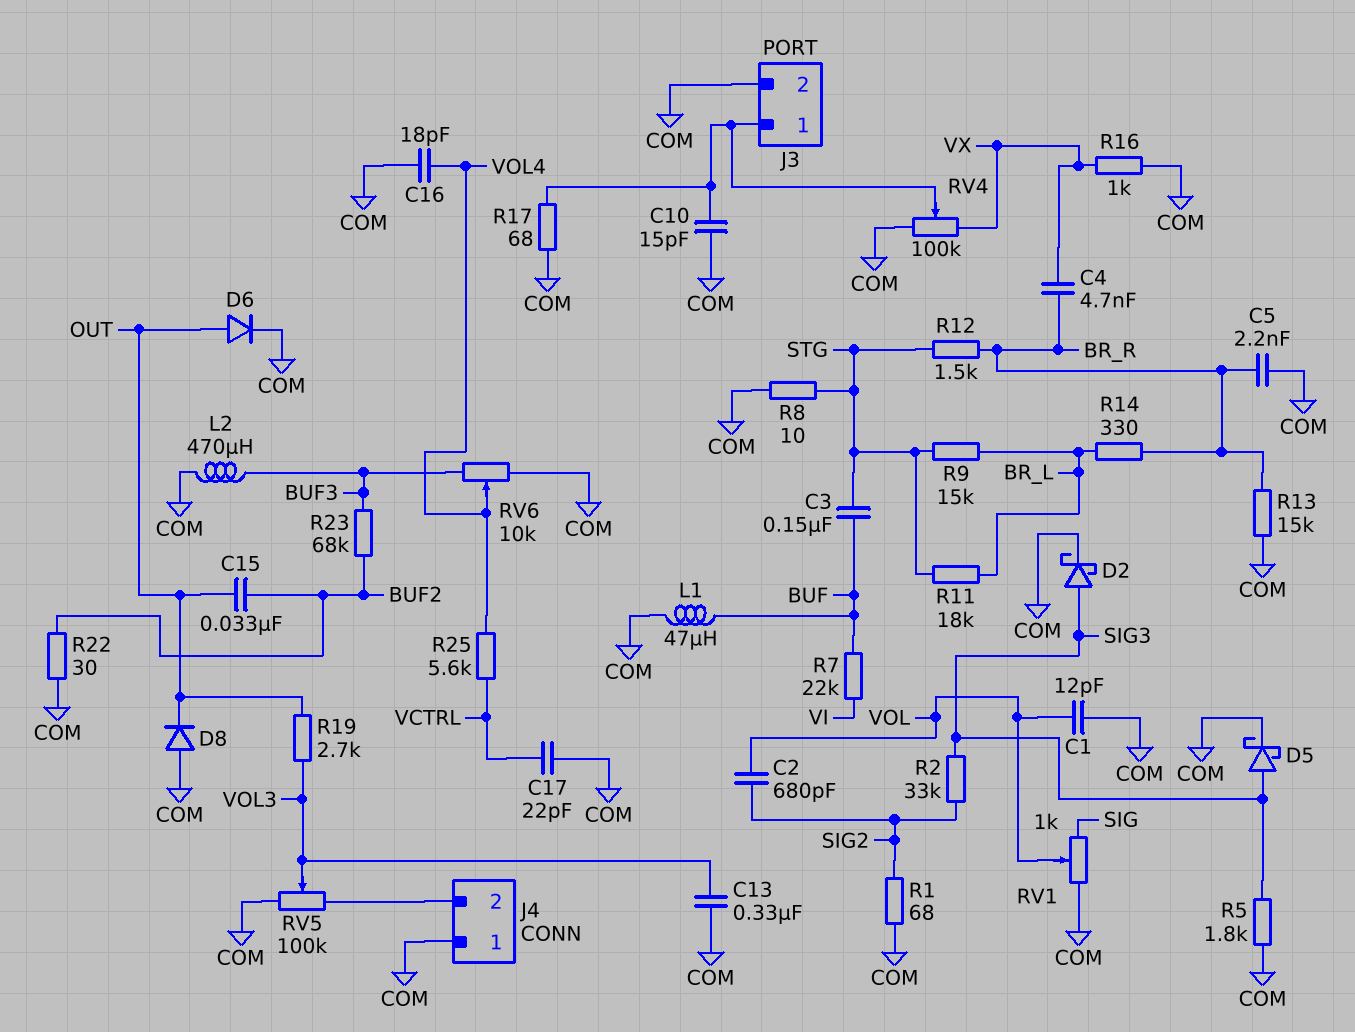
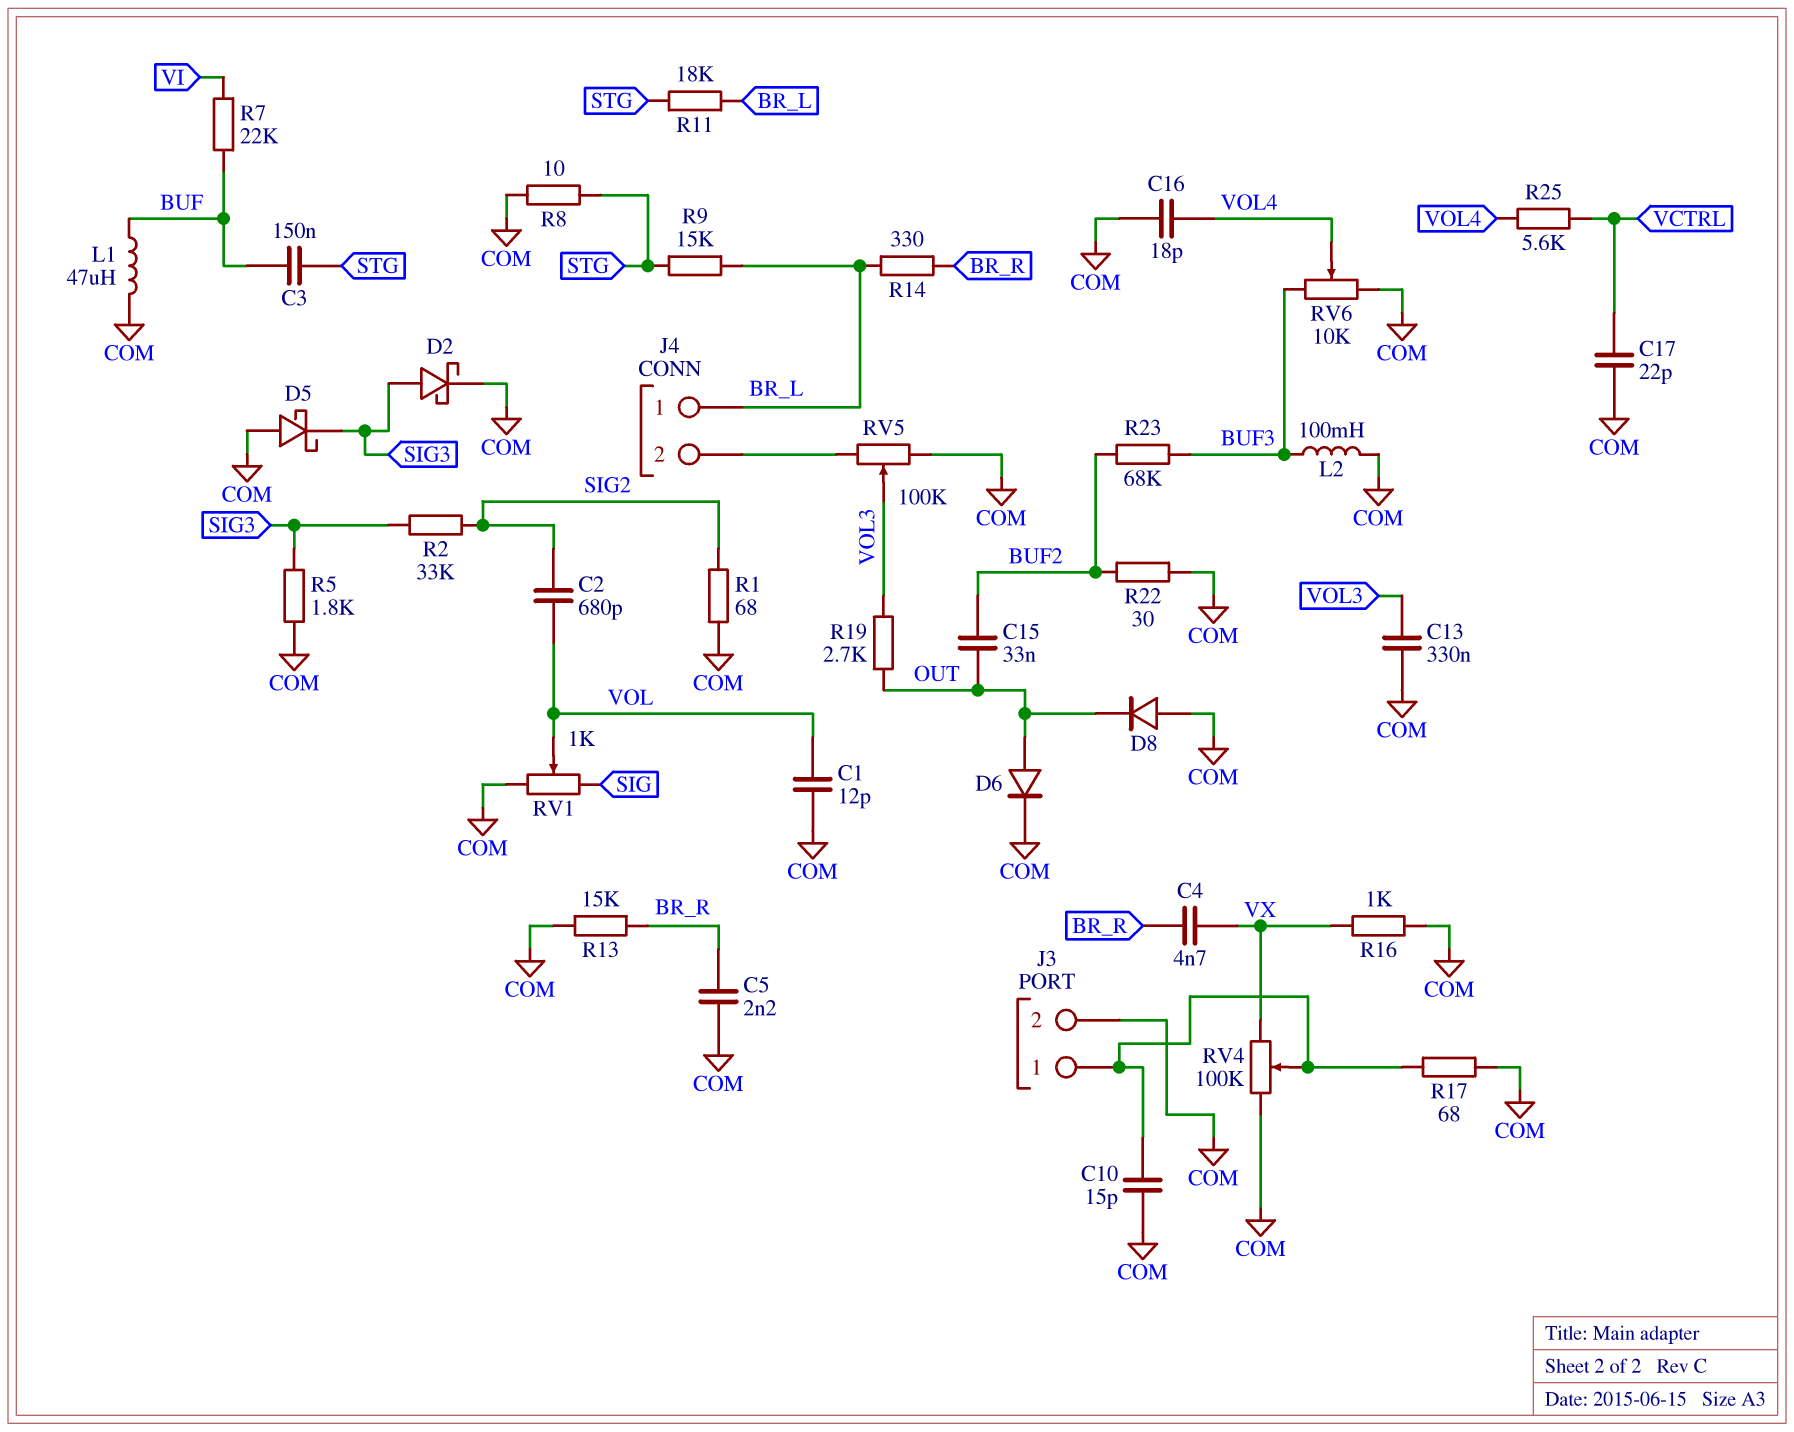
D5: schottky (A SIG3, K COM) -> schottky (A COM, K SIG3)
J4 pin 1: COM -> BR_L
L2: 470uH (BUF3, COM) -> 100mH (BUF3, COM)
R12: 1.5k (BR_R, STG) -> none

